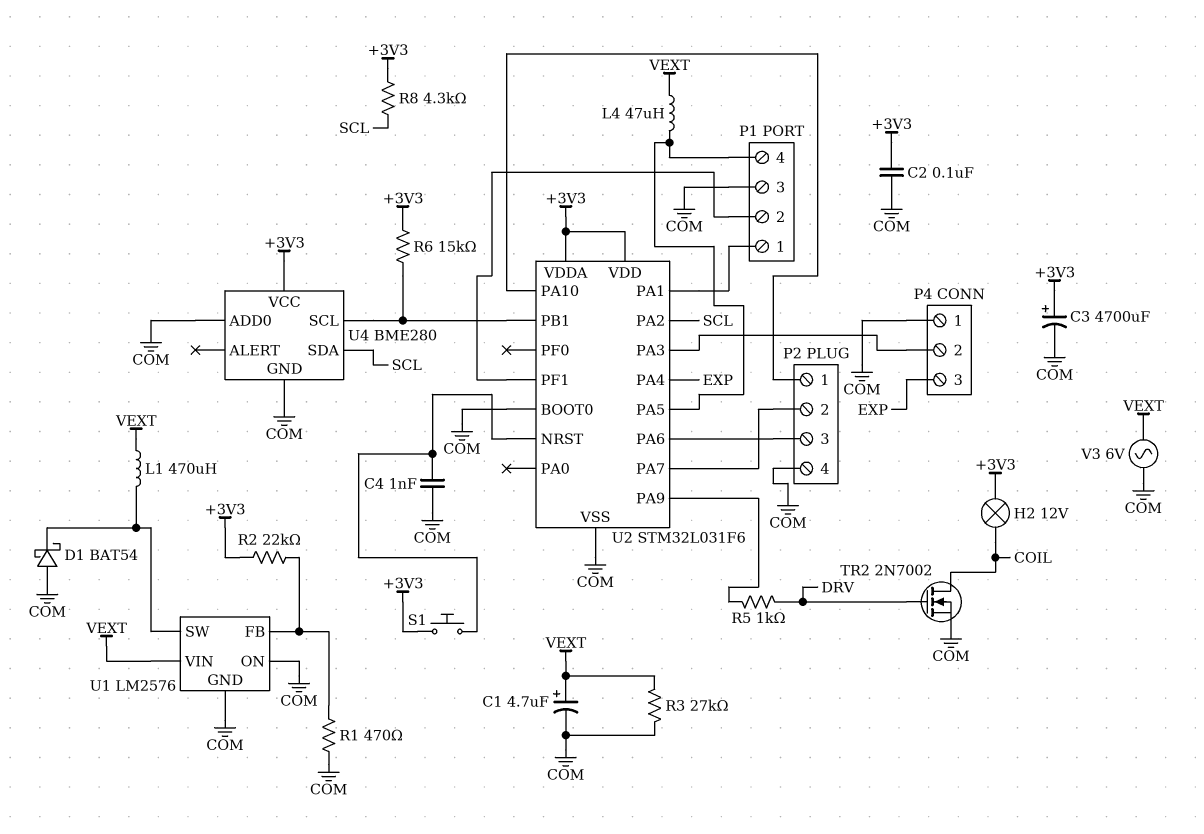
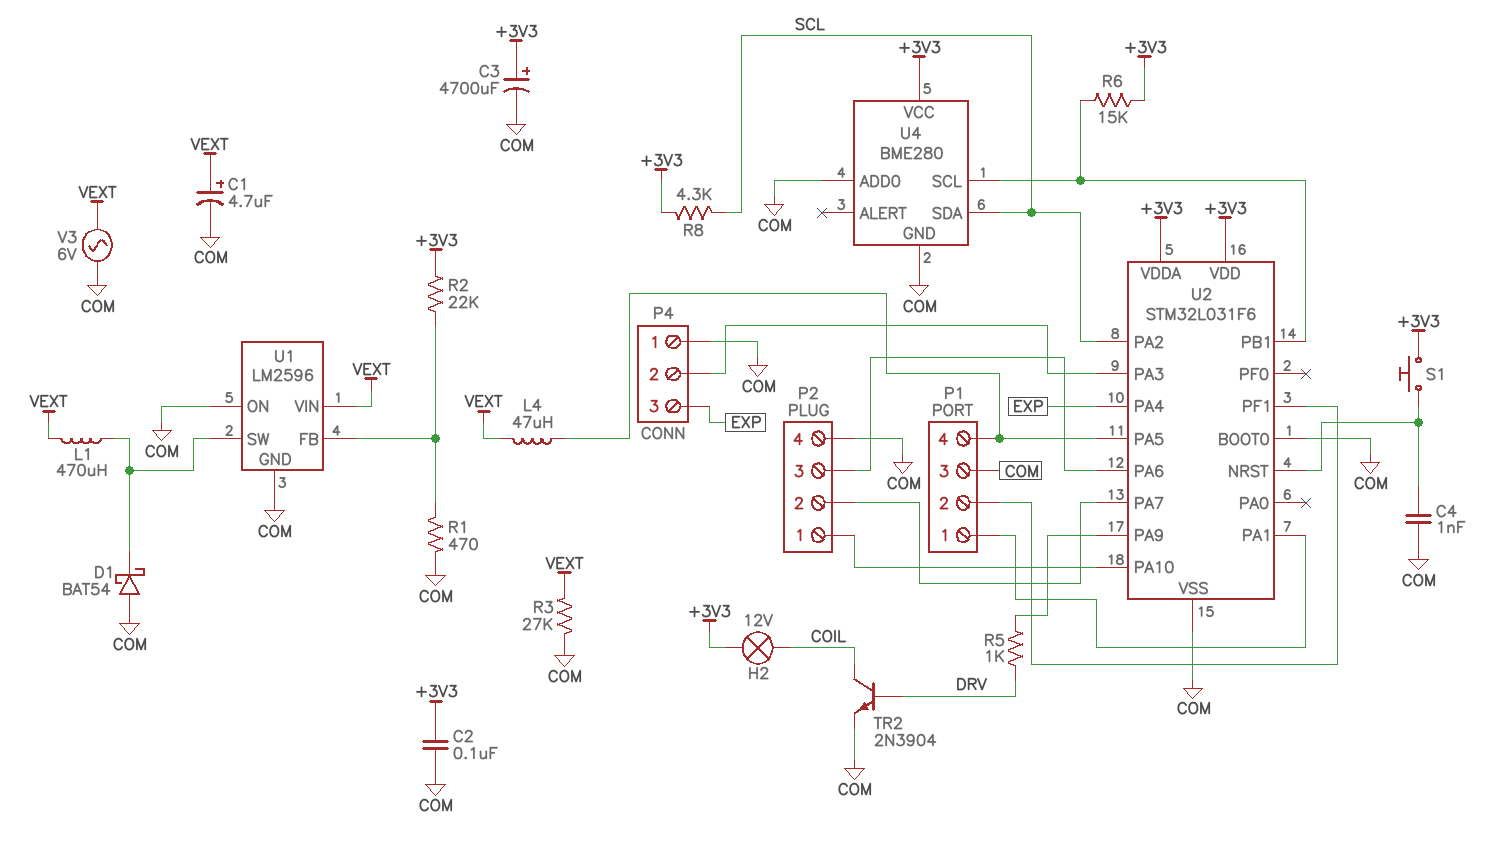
TR2: NMOS 2N7002 (G DRV, D COIL, S COM) -> NPN 2N3904 (B DRV, C COIL, E COM)
U1: LM2576 -> LM2596

